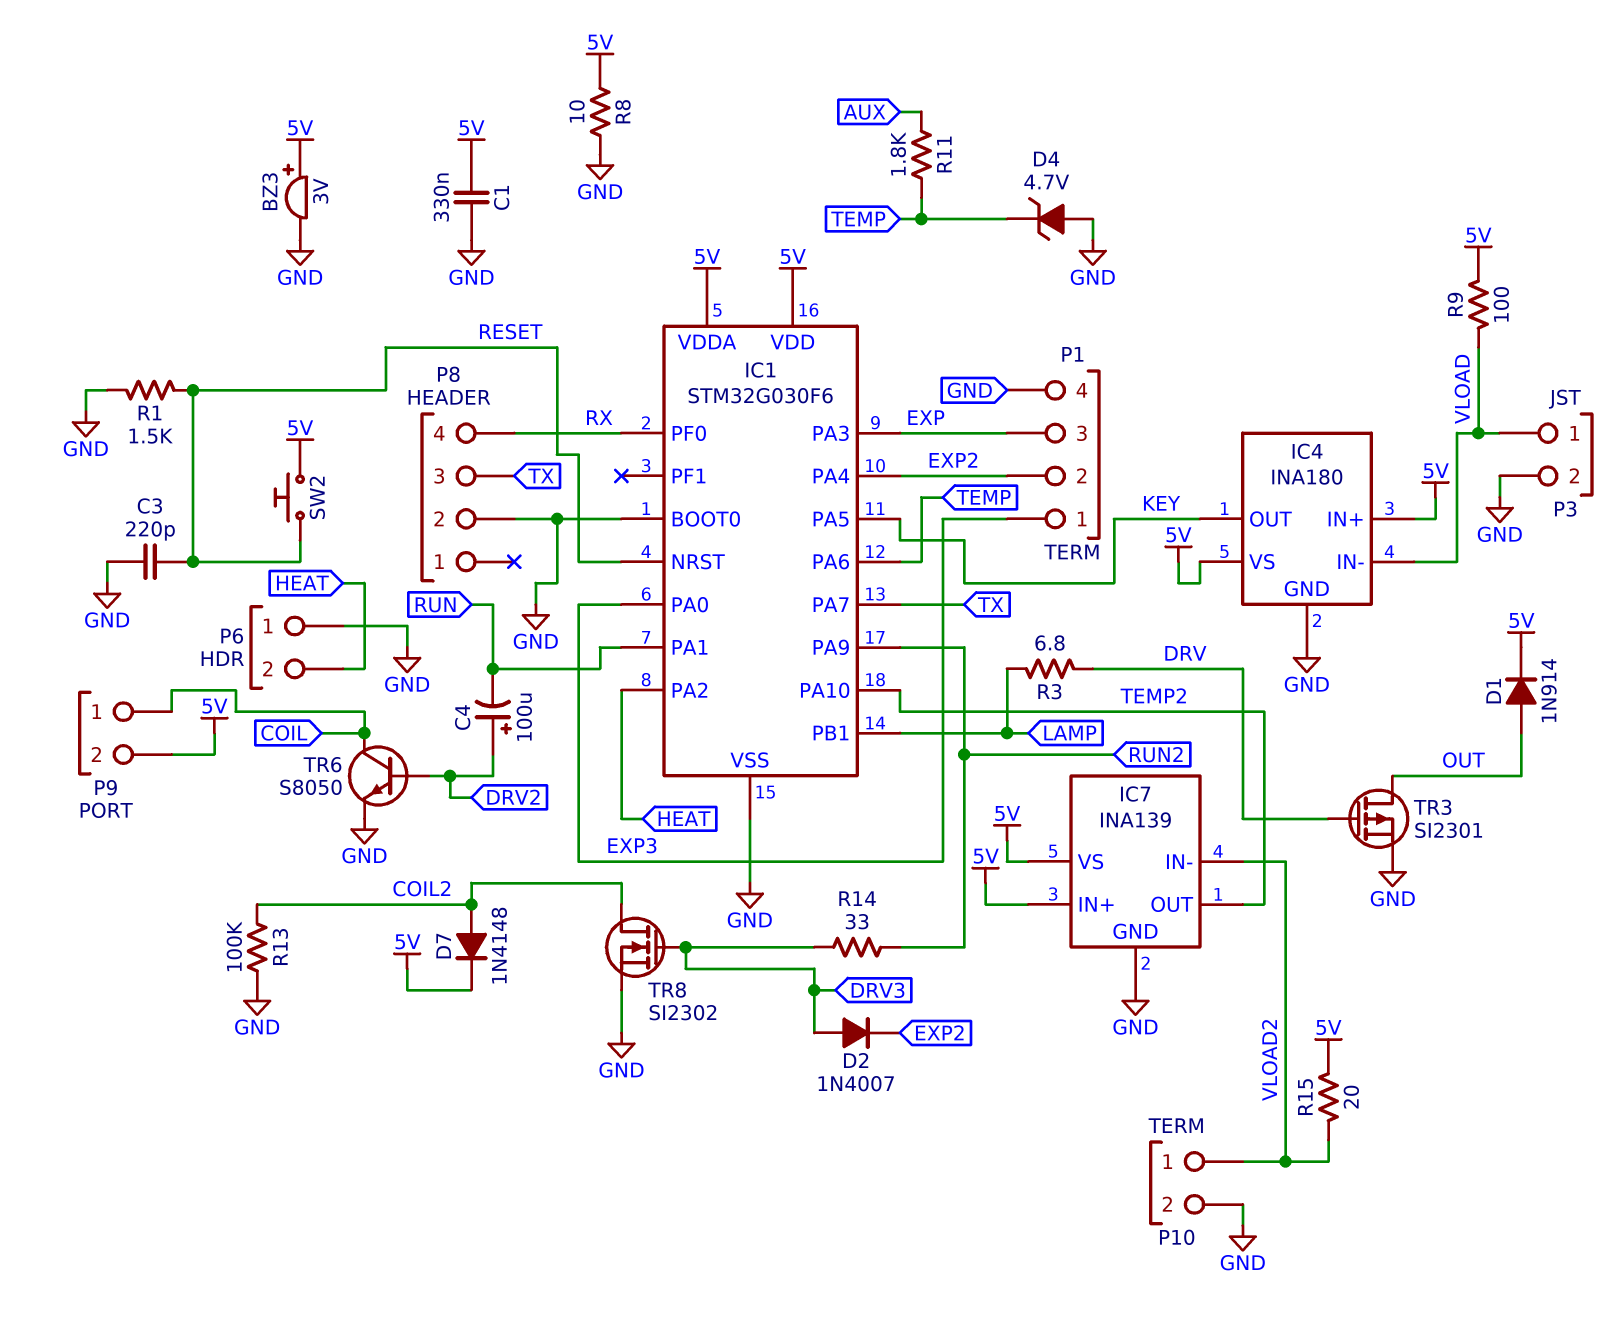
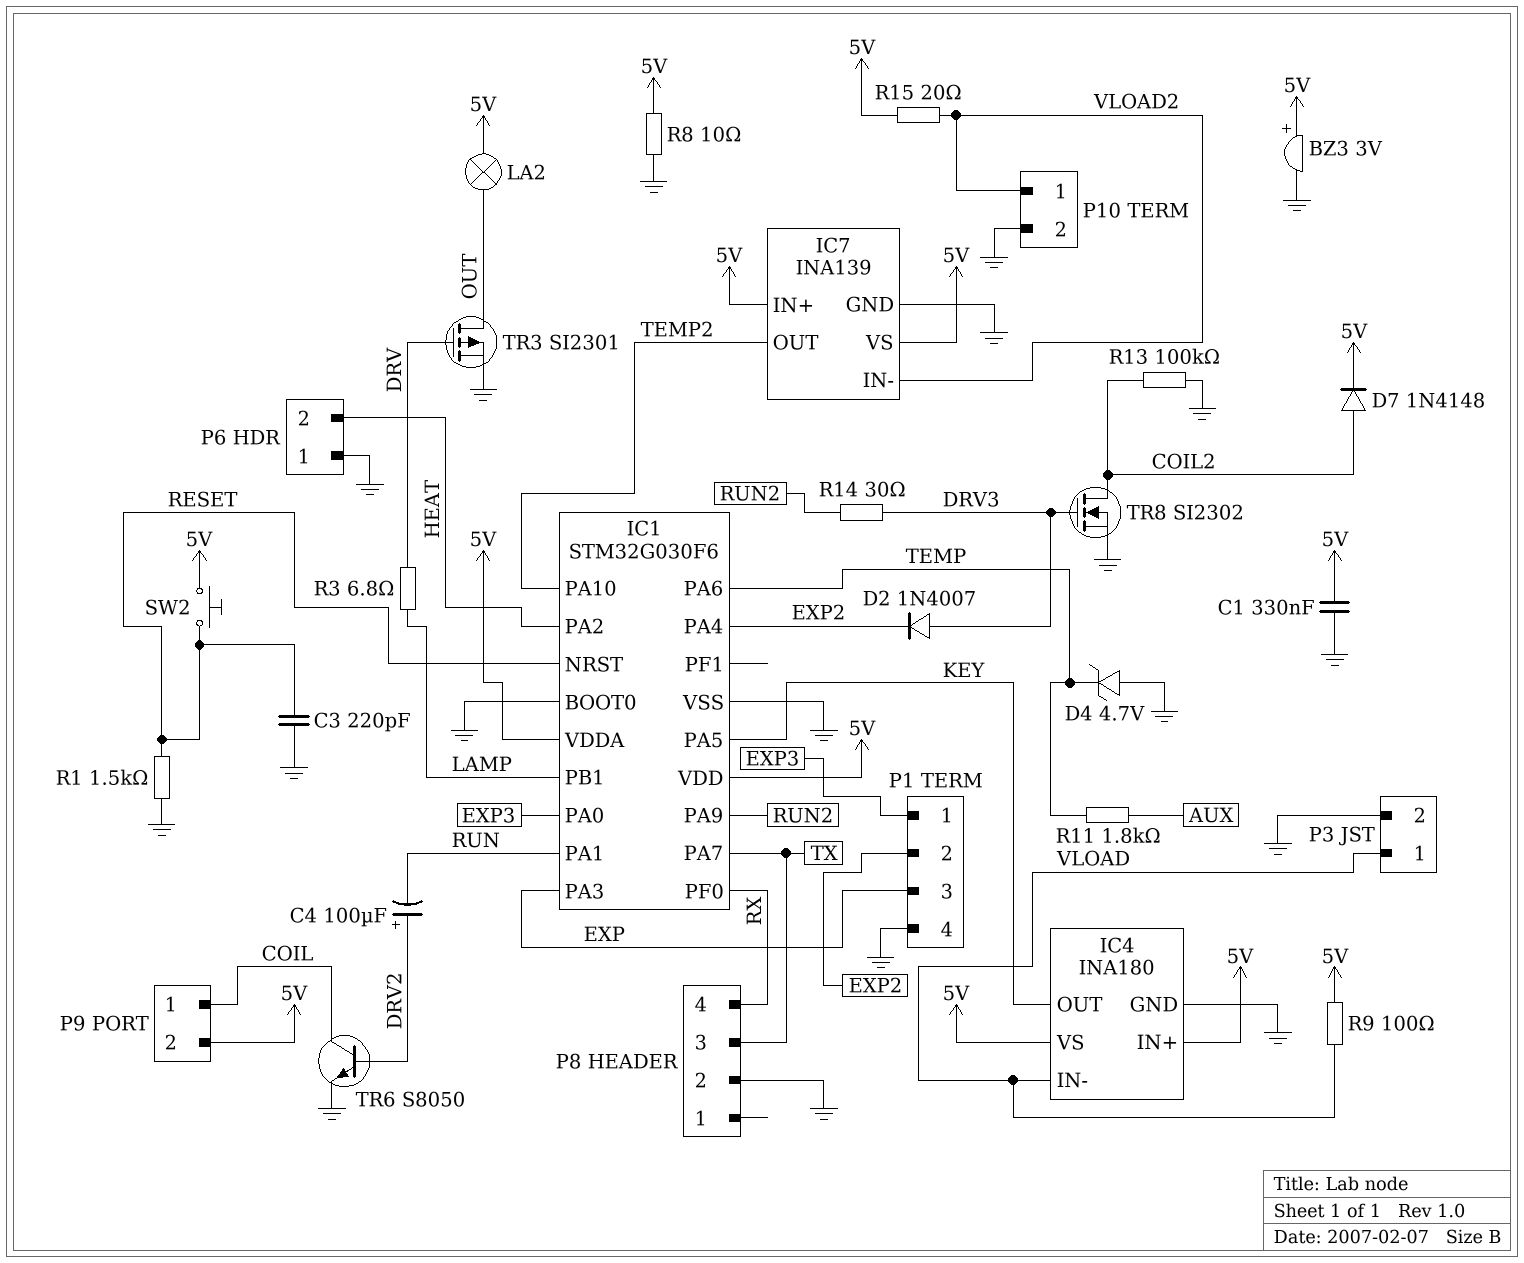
D1: diode 1N914 (A OUT, K 5V) -> none
LA2: none -> lamp (5V, OUT)
R14: 33 (DRV3, RUN2) -> 30 (DRV3, RUN2)

